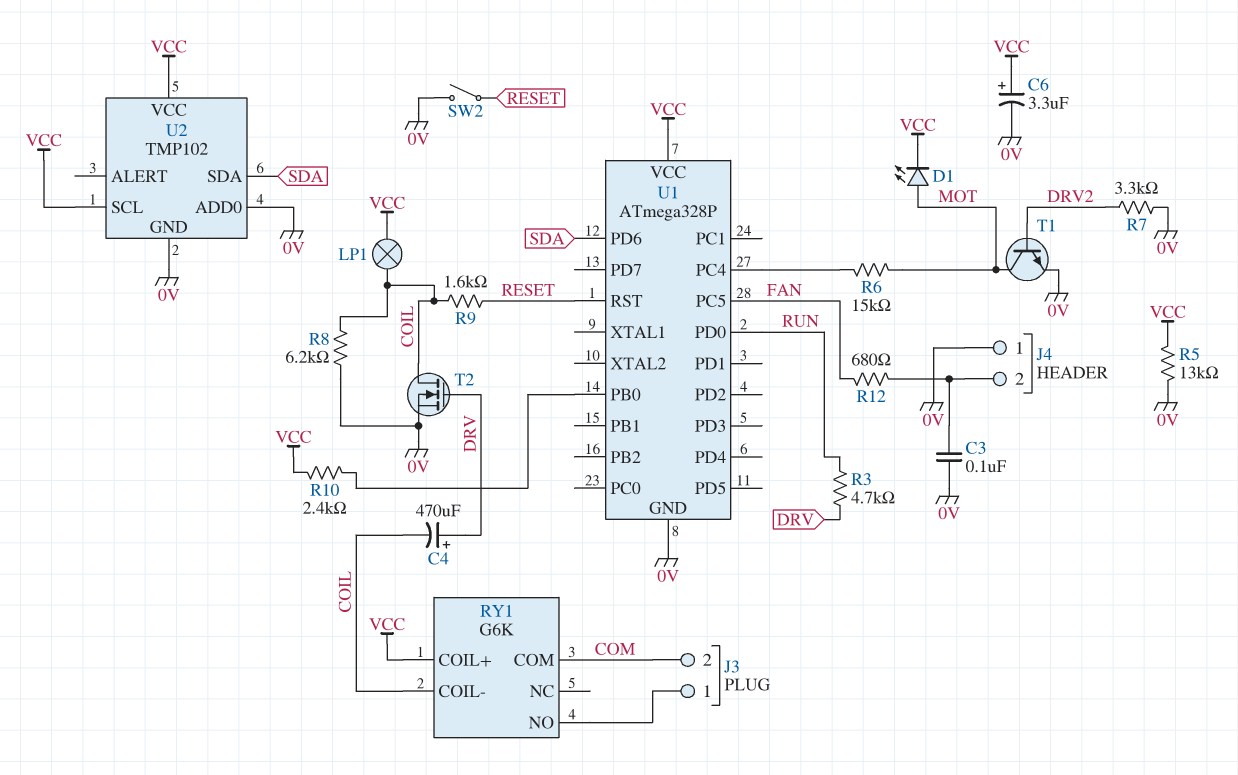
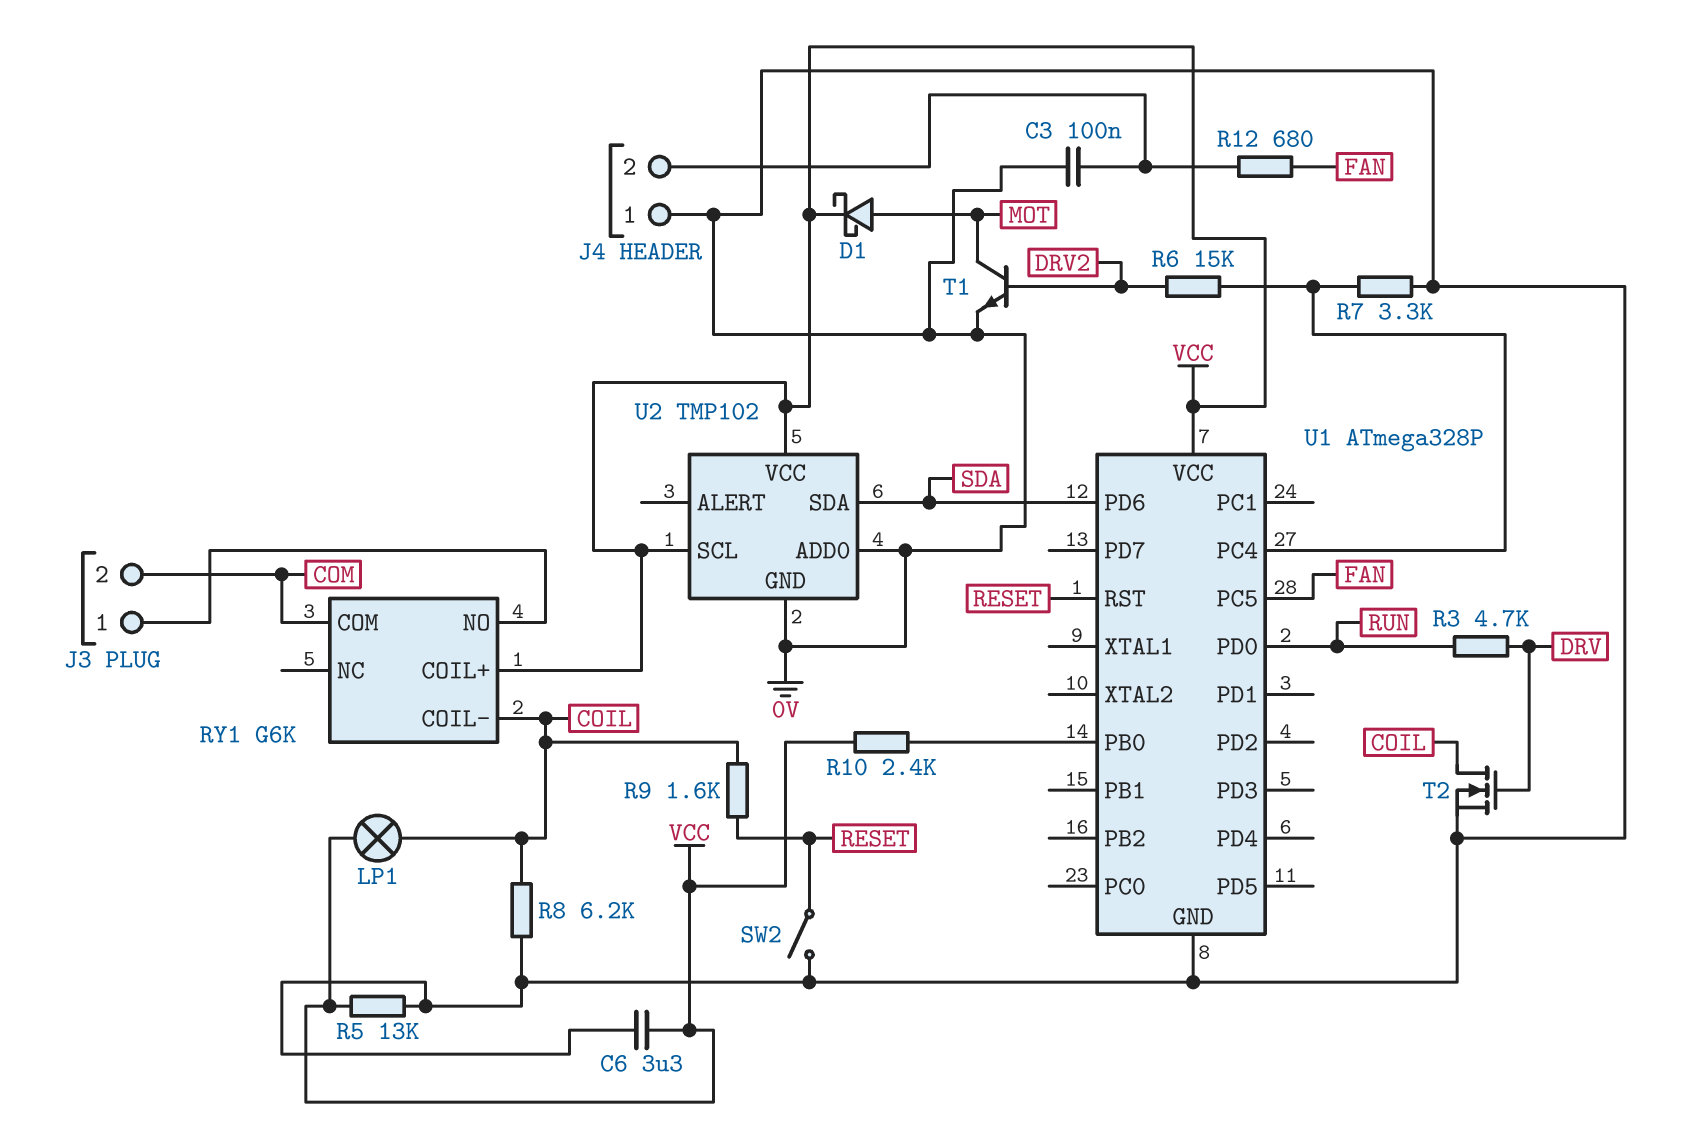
C4: 470uF (plus DRV, minus COIL) -> none
C6: 3.3uF (plus VCC, minus 0V) -> 3.3uF (0V, VCC)
D1: LED (A MOT, K VCC) -> schottky (A MOT, K VCC)
R6: 15k (MOT, U1/PC4) -> 15k (DRV2, U1/PC4)
R7: 3.3k (0V, DRV2) -> 3.3k (0V, U1/PC4)

